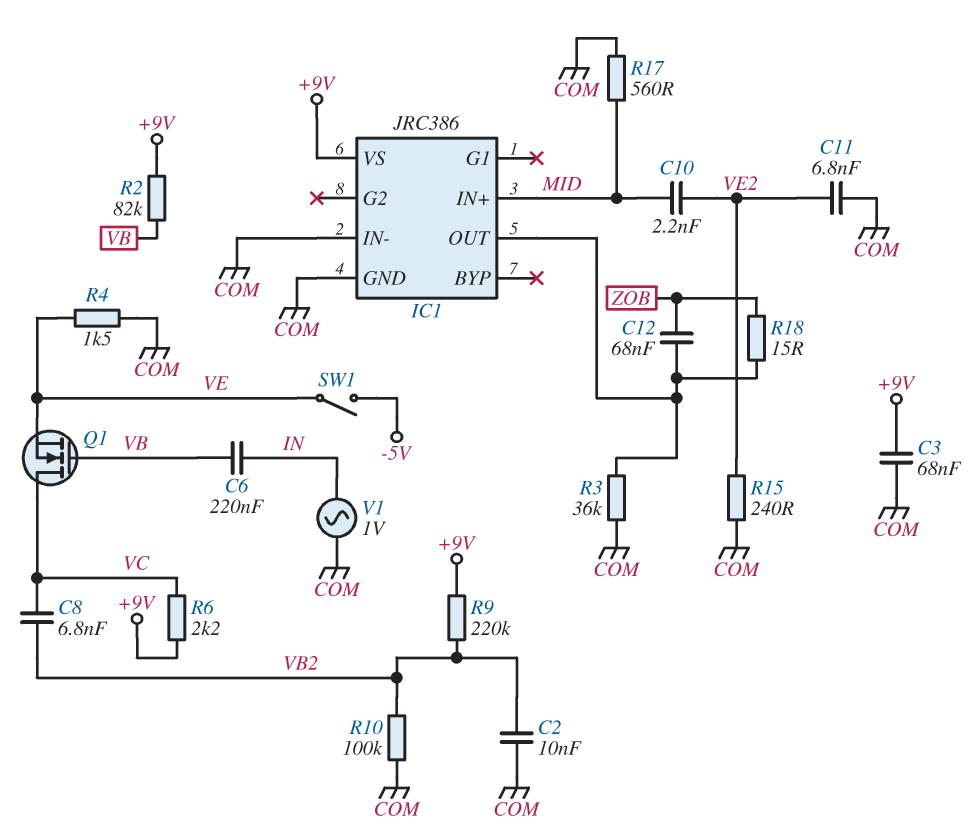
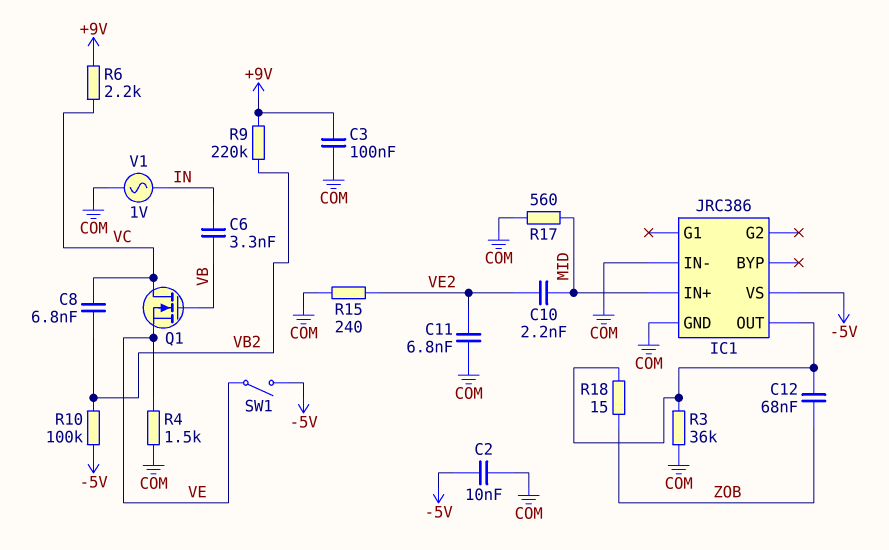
C2: 10nF (COM, VB2) -> 10nF (-5V, COM)
C3: 68nF (+9V, COM) -> 100nF (+9V, COM)
C6: 220nF (IN, VB) -> 3.3nF (IN, VB)
IC1 pin VS: +9V -> -5V
R2: 82k (+9V, VB) -> none
R10: 100k (COM, VB2) -> 100k (-5V, VB2)

